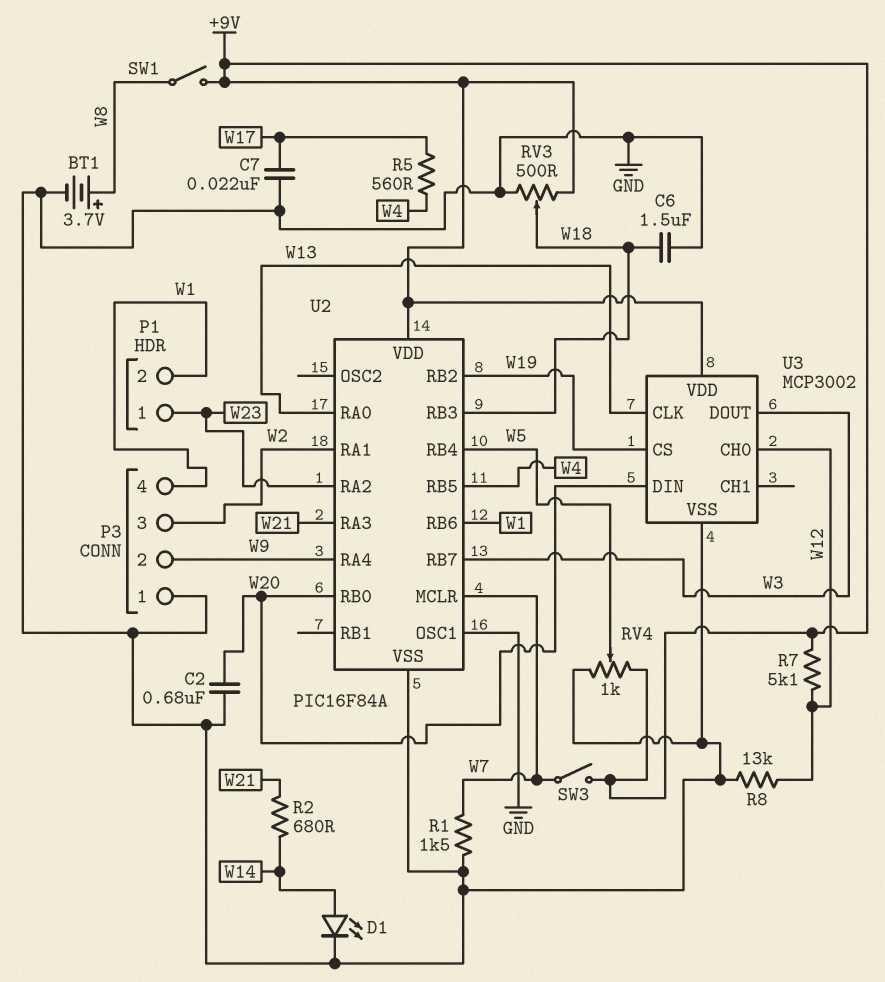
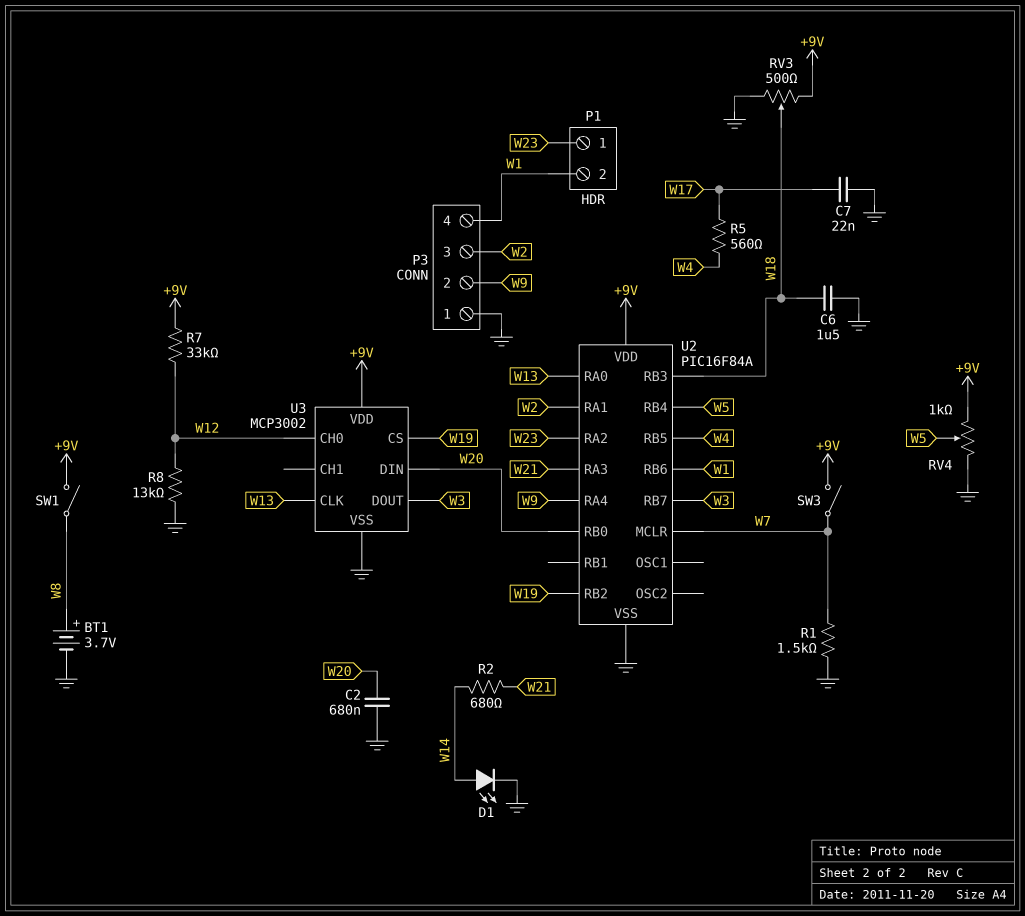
R7: 5.1k (+9V, W12) -> 33k (+9V, W12)
U2 pin OSC1: GND -> none

